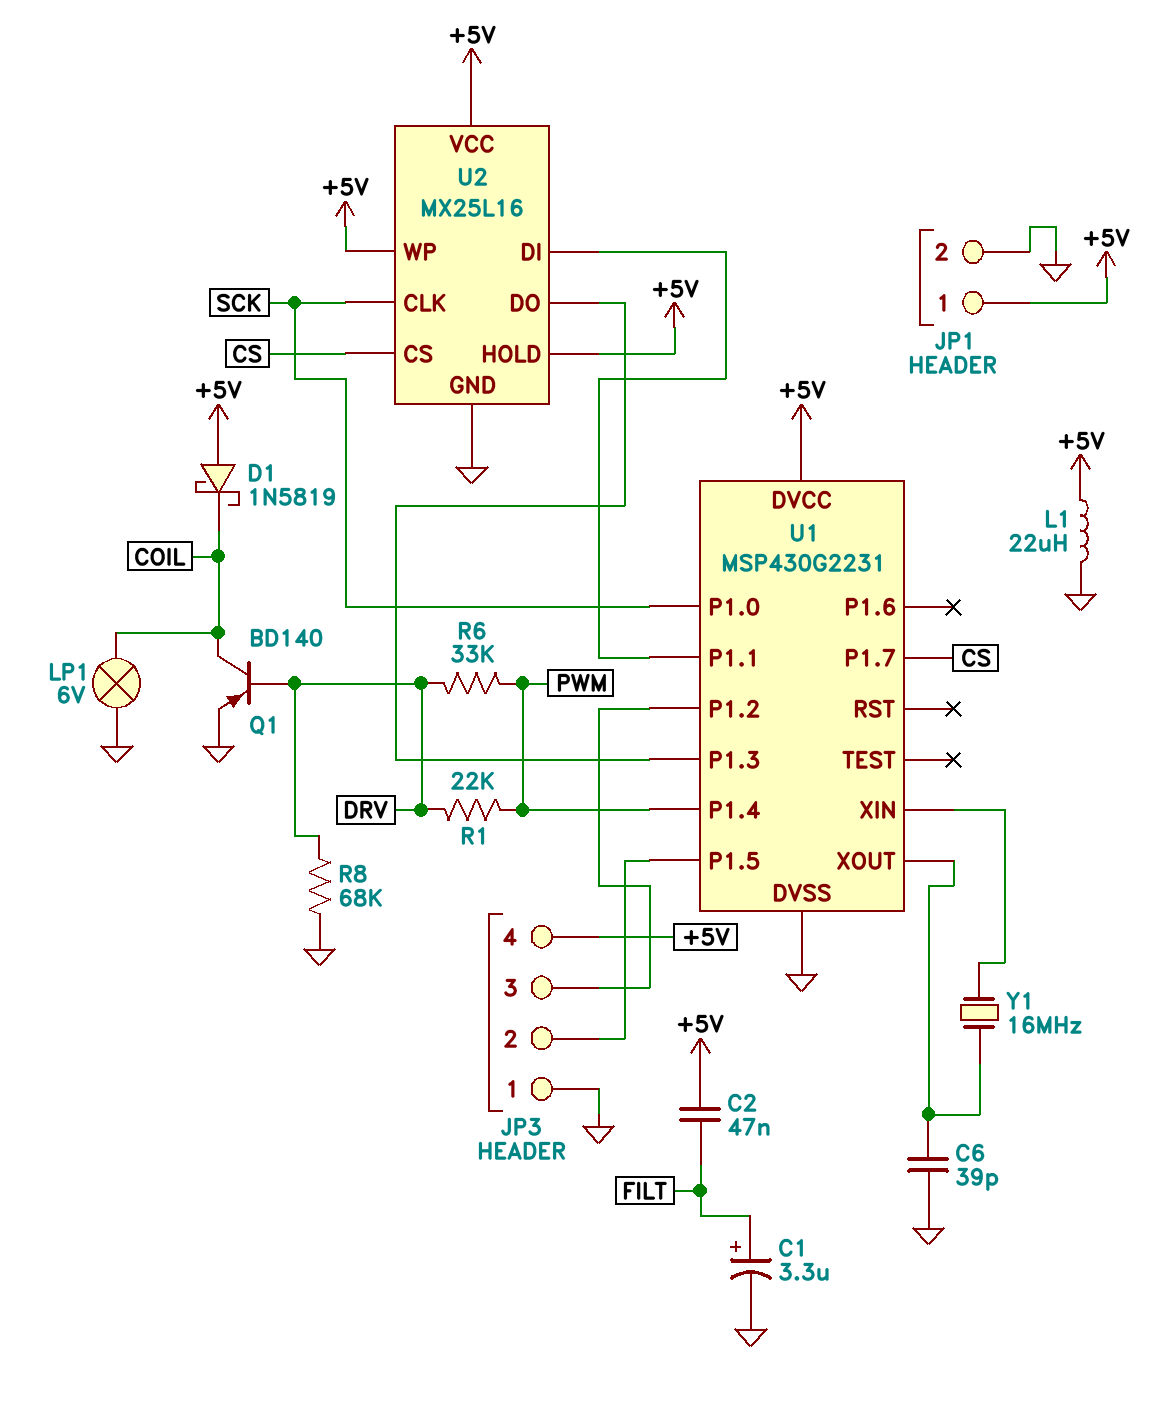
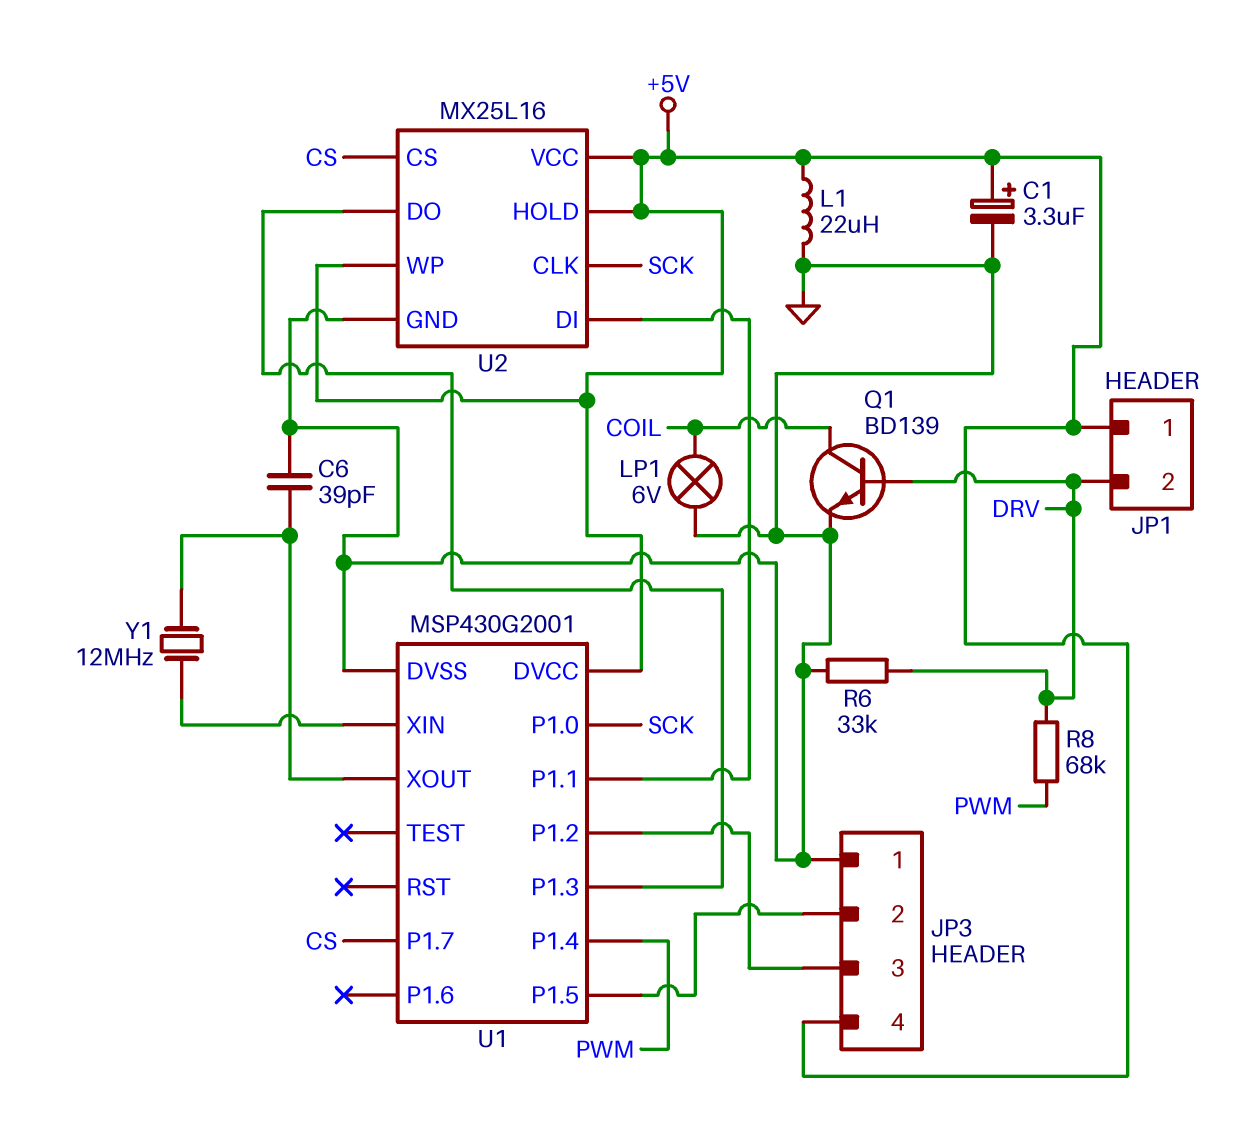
C1: 3.3uF (plus FILT, minus GND) -> 3.3uF (plus +5V, minus GND)
C2: 47nF (+5V, FILT) -> none
D1: schottky 1N5819 (A +5V, K COIL) -> none
JP1 pin 2: GND -> DRV
Q1: PNP BD140 (B DRV, C COIL, E GND) -> NPN BD139 (B DRV, C COIL, E GND)
R1: 22k (DRV, PWM) -> none
R6: 33k (DRV, PWM) -> 33k (DRV, GND)
R8: 68k (DRV, GND) -> 68k (DRV, PWM)
U1: MSP430G2231 -> MSP430G2001
Y1: 16MHz (U1/XIN, U1/XOUT) -> 12MHz (U1/XIN, U1/XOUT)

